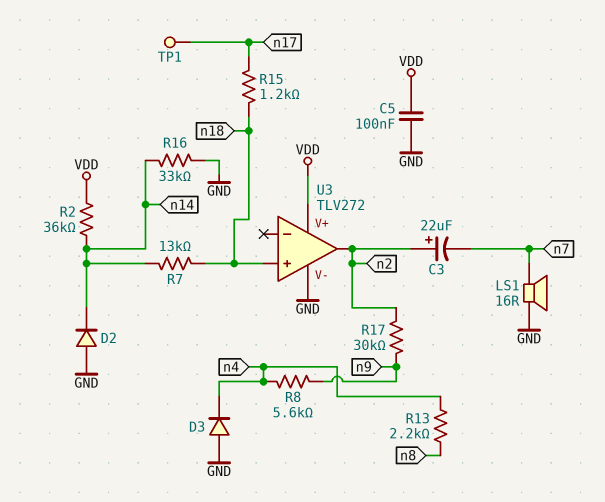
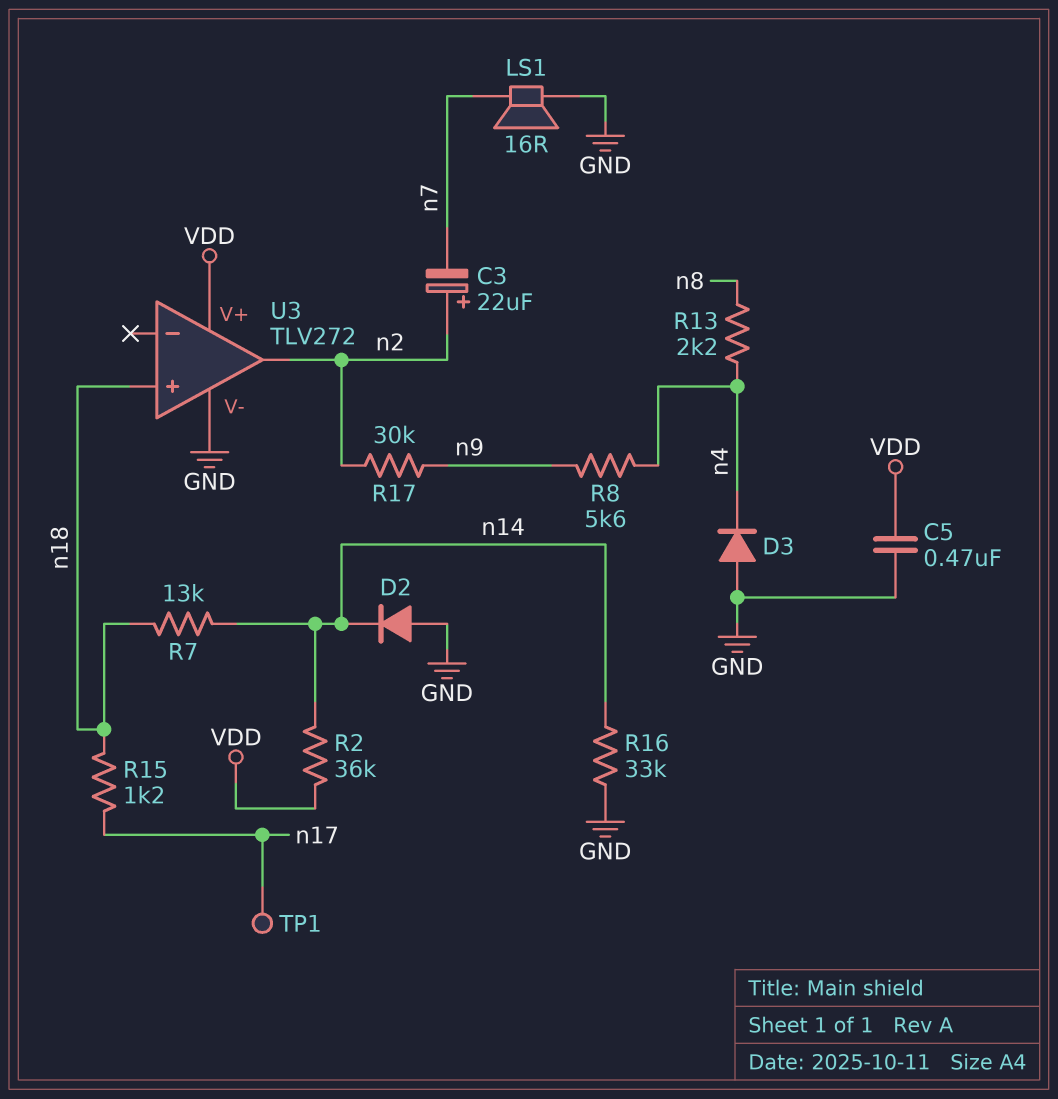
C5: 100nF (GND, VDD) -> 470nF (GND, VDD)

